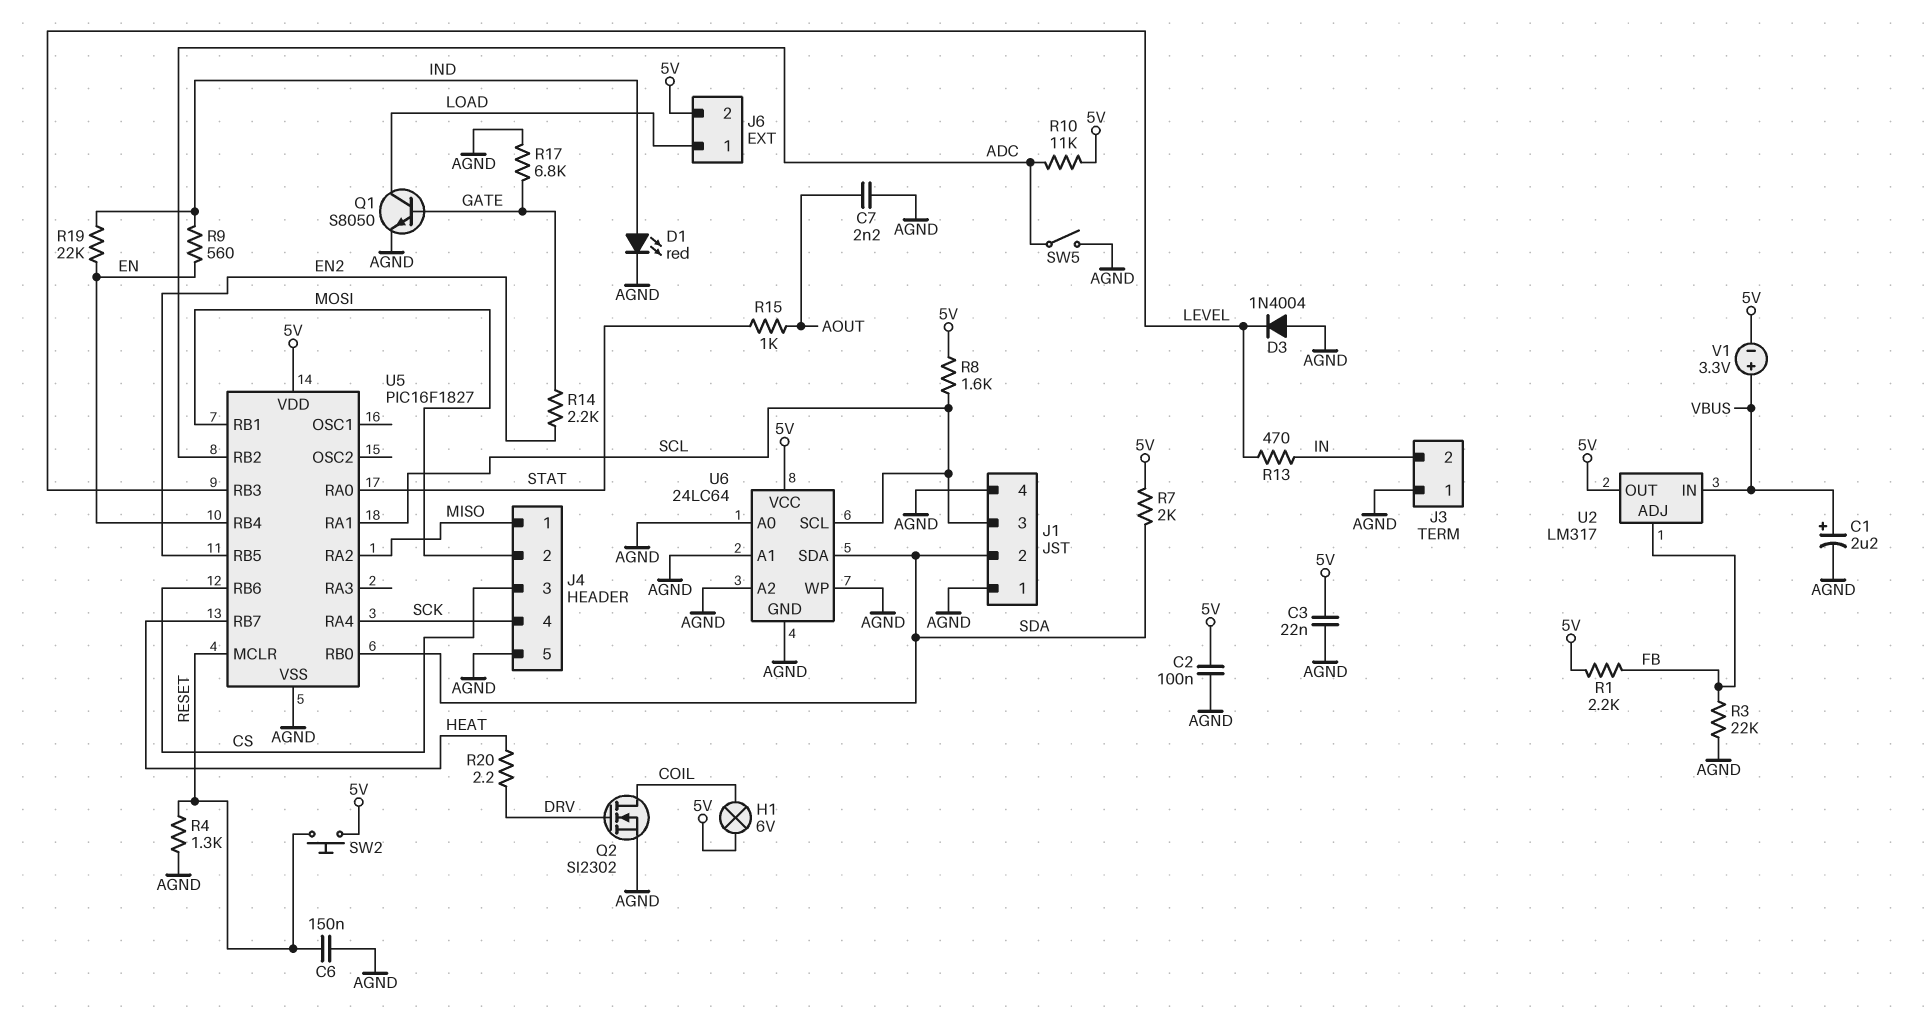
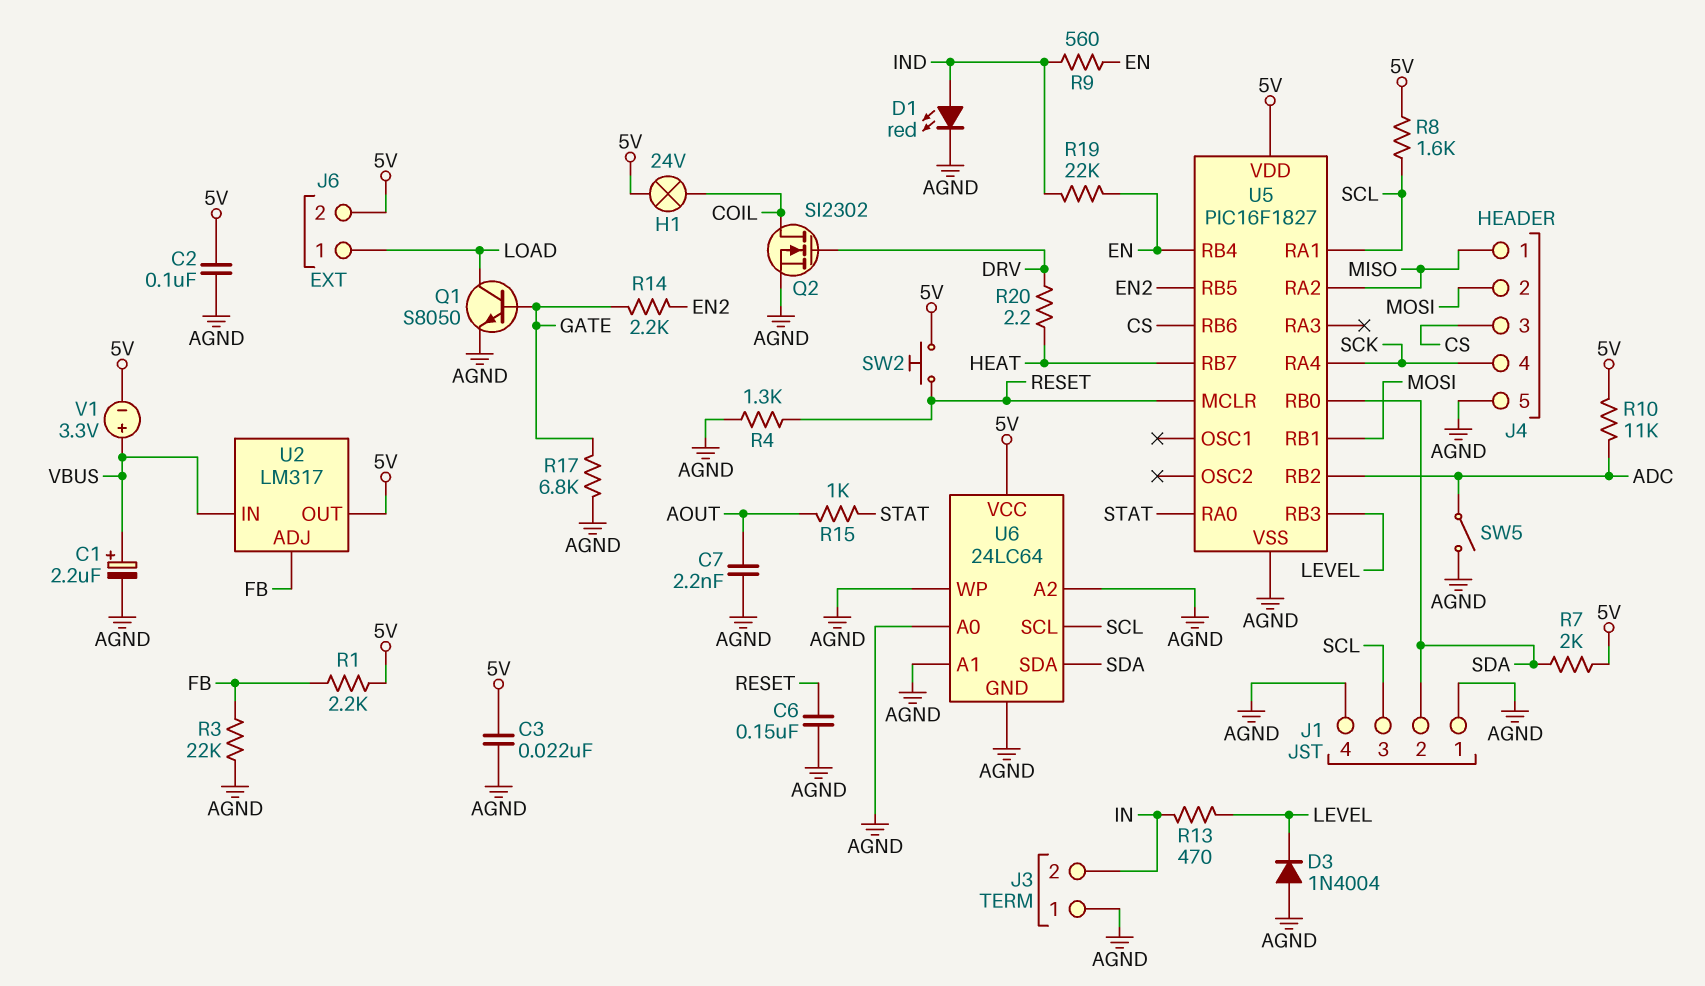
H1: lamp 6V (5V, COIL) -> lamp 24V (5V, COIL)

